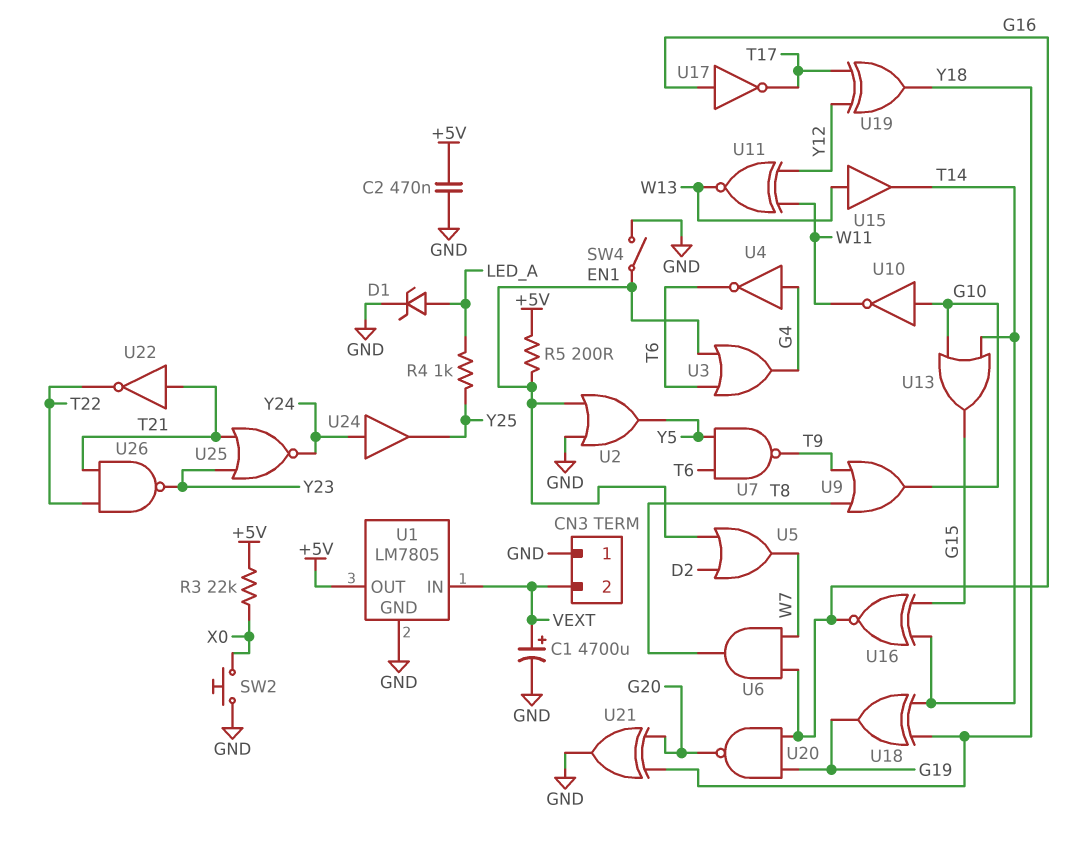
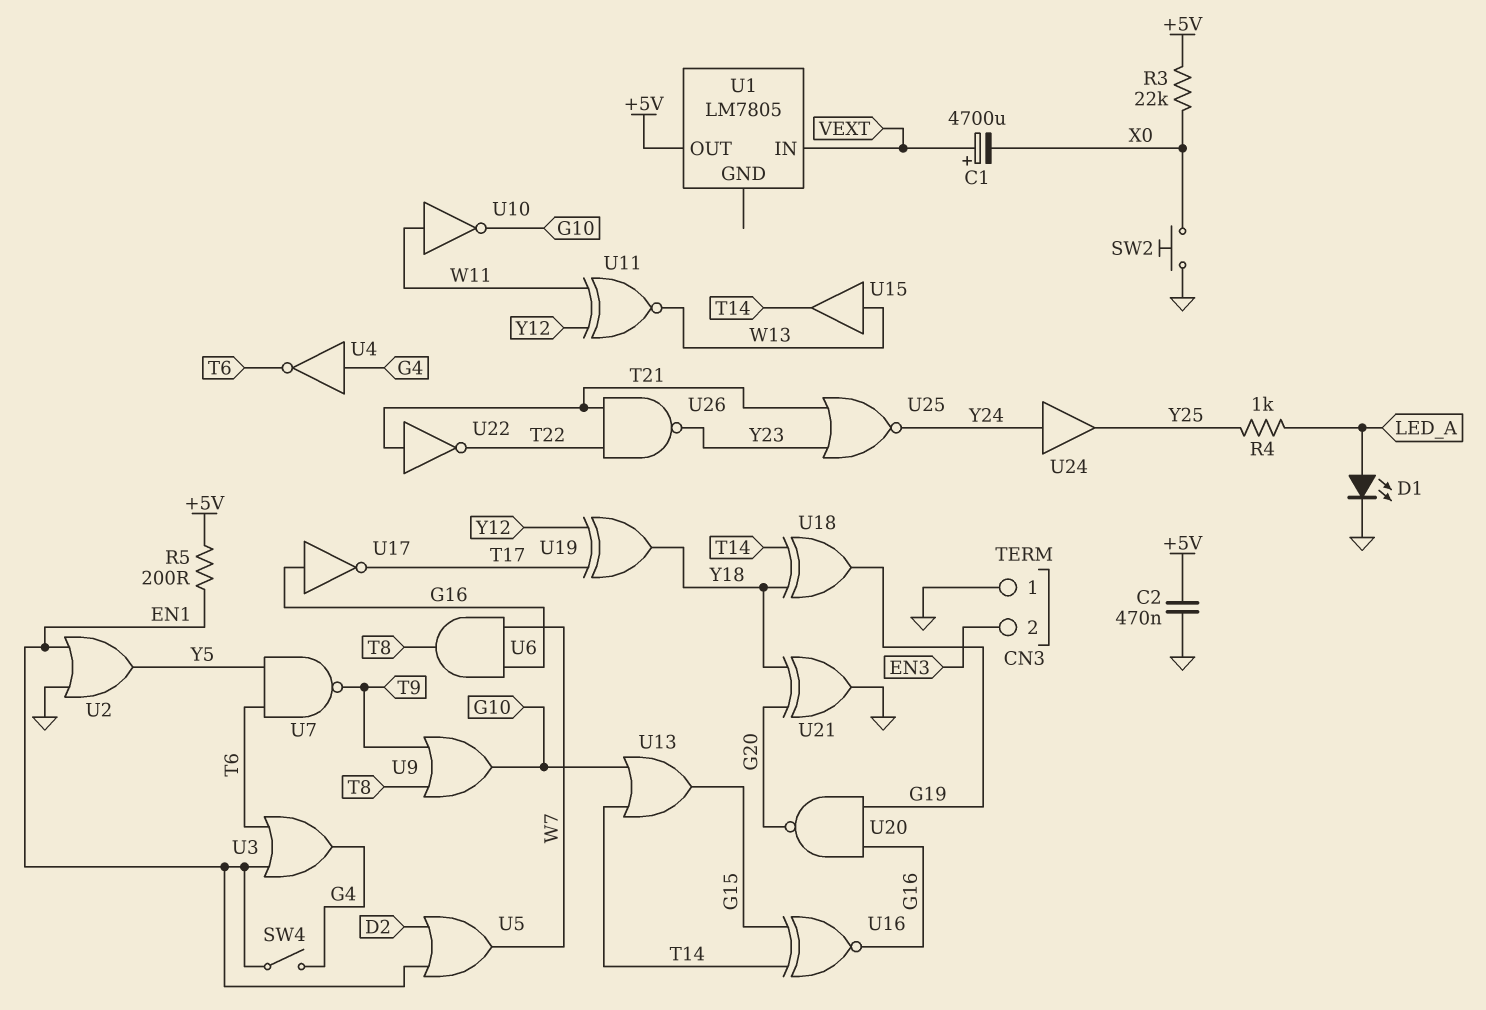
C1: 4700uF (plus VEXT, minus GND) -> 4700uF (plus VEXT, minus X0)
CN3 pin 2: VEXT -> EN3
D1: zener (A LED_A, K GND) -> LED (A LED_A, K GND)
SW4: switch (EN1, GND) -> switch (EN1, G4)
U1 pin GND: GND -> none
U10: NOT (in G10, out W11) -> NOT (in W11, out G10)

